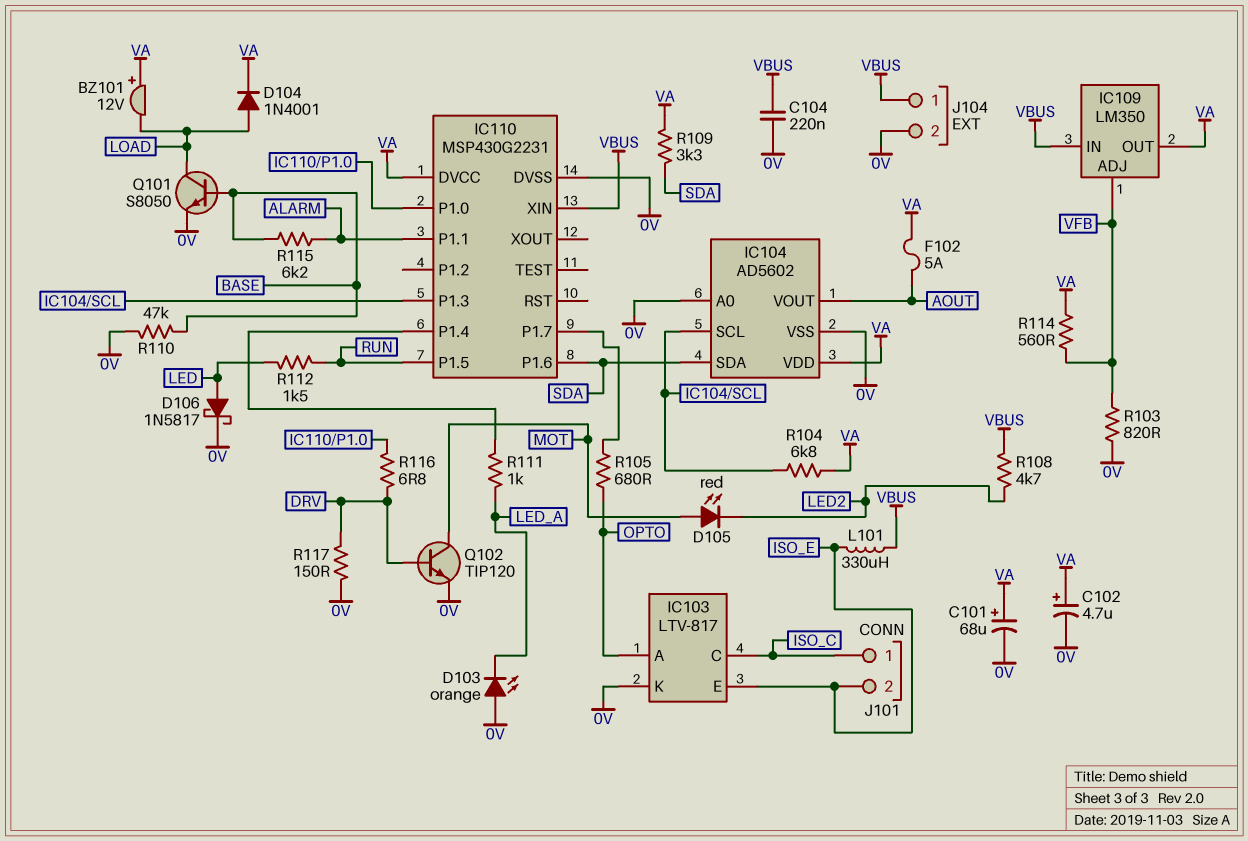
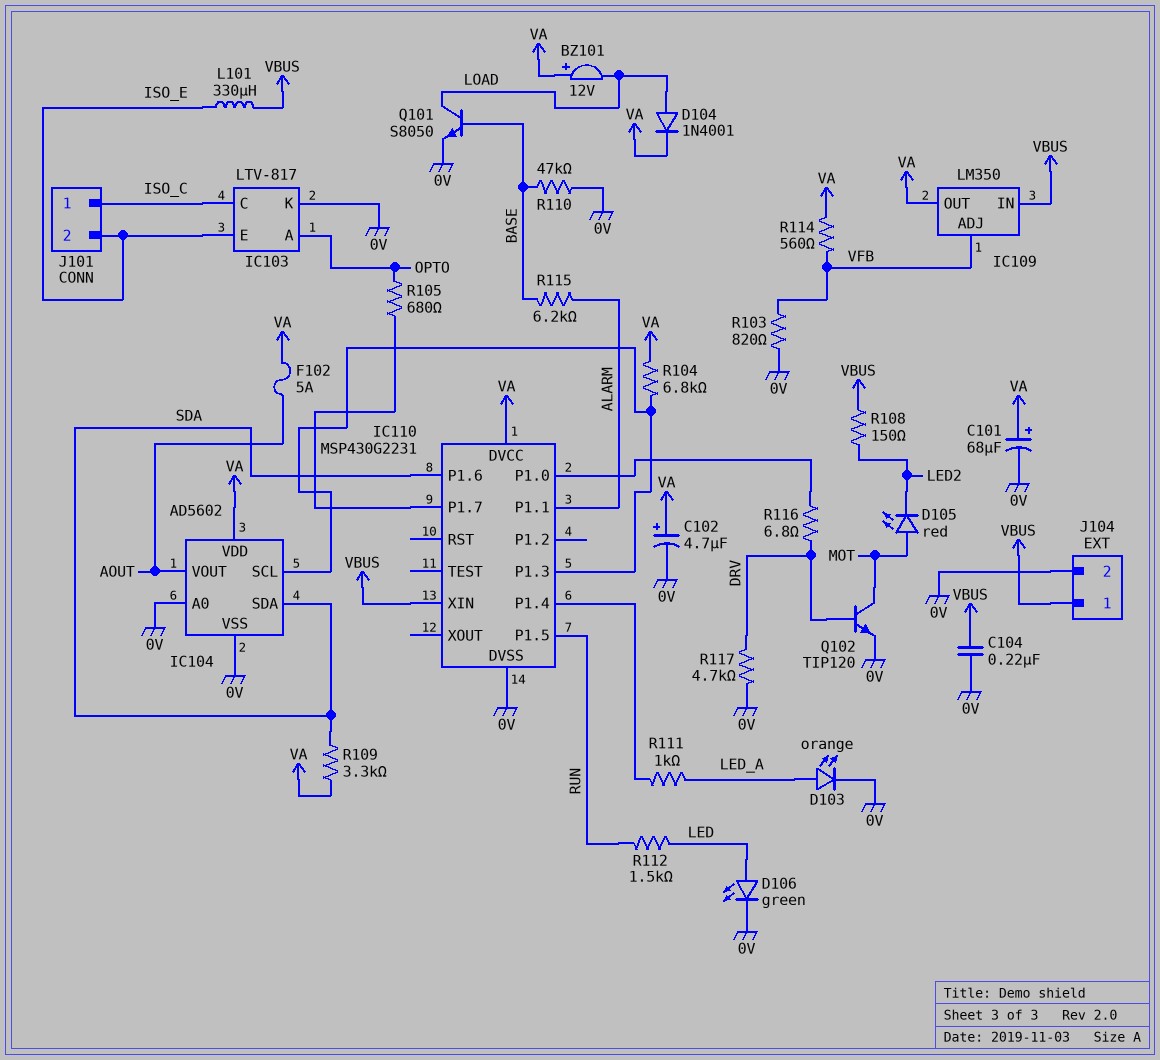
D103: LED orange (A 0V, K LED_A) -> LED orange (A LED_A, K 0V)
D106: schottky 1N5817 (A LED, K 0V) -> LED green (A LED, K 0V)
R108: 4.7k (LED2, VBUS) -> 150 (LED2, VBUS)
R117: 150 (0V, DRV) -> 4.7k (0V, DRV)

